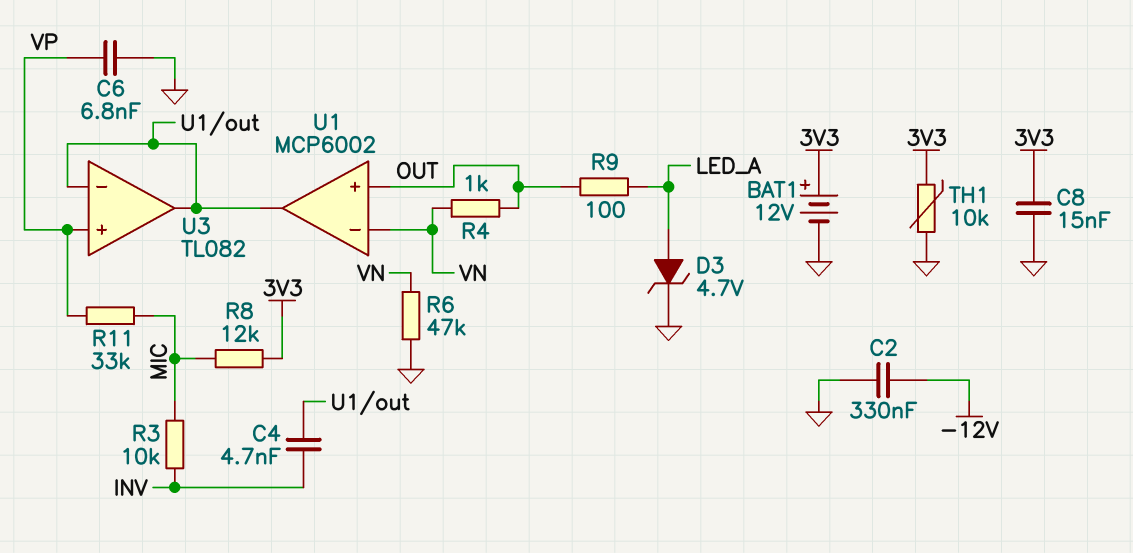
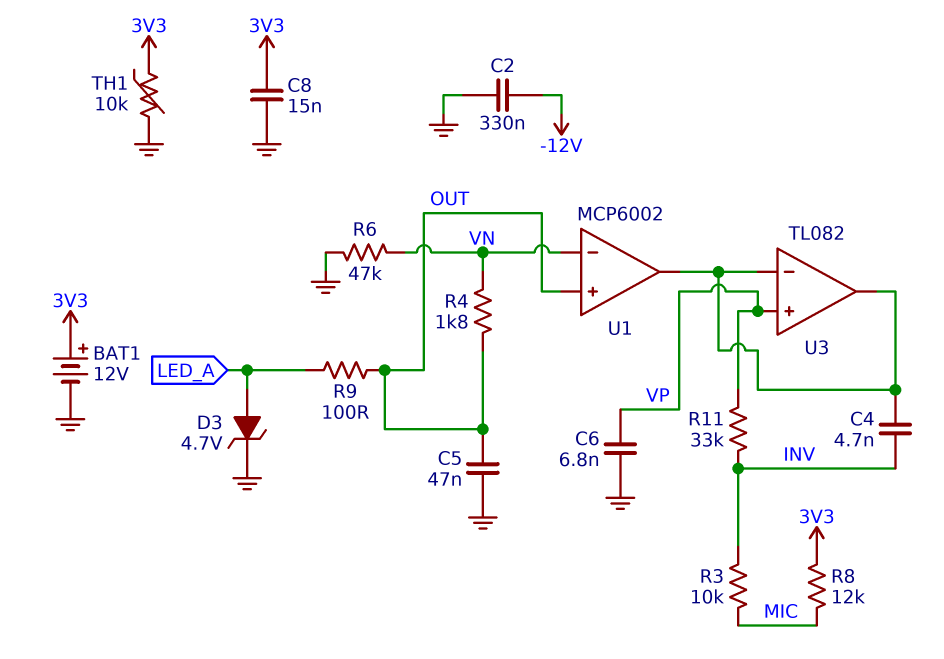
C5: none -> 47nF (GND, OUT)
R4: 1k (OUT, VN) -> 1.8k (OUT, VN)
R11: 33k (MIC, VP) -> 33k (INV, VP)

